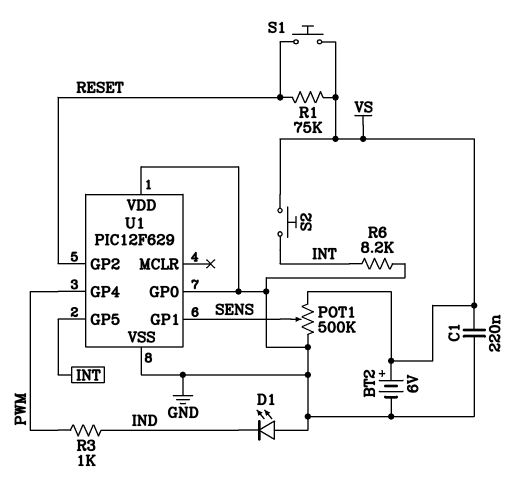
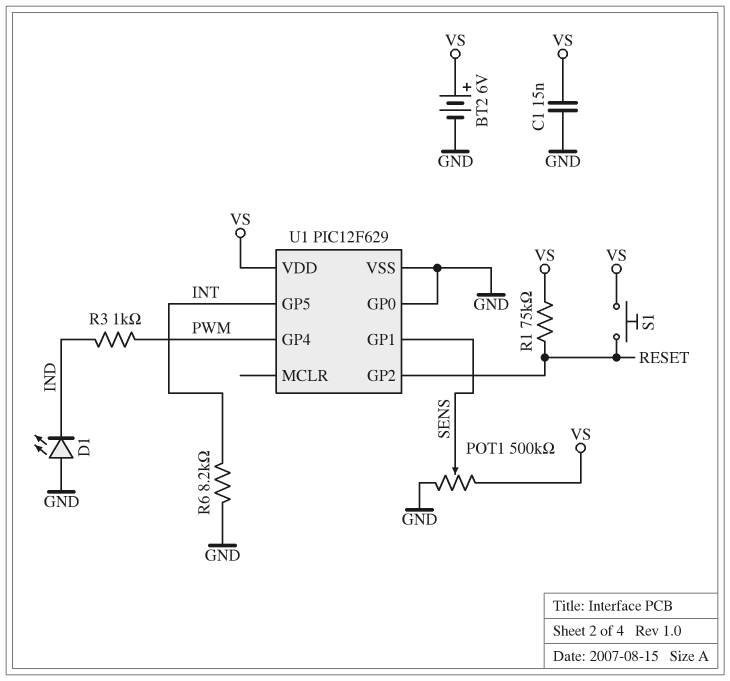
C1: 220nF (GND, VS) -> 15nF (GND, VS)
S2: button (INT, VS) -> none
U1 pin VDD: GND -> VS

